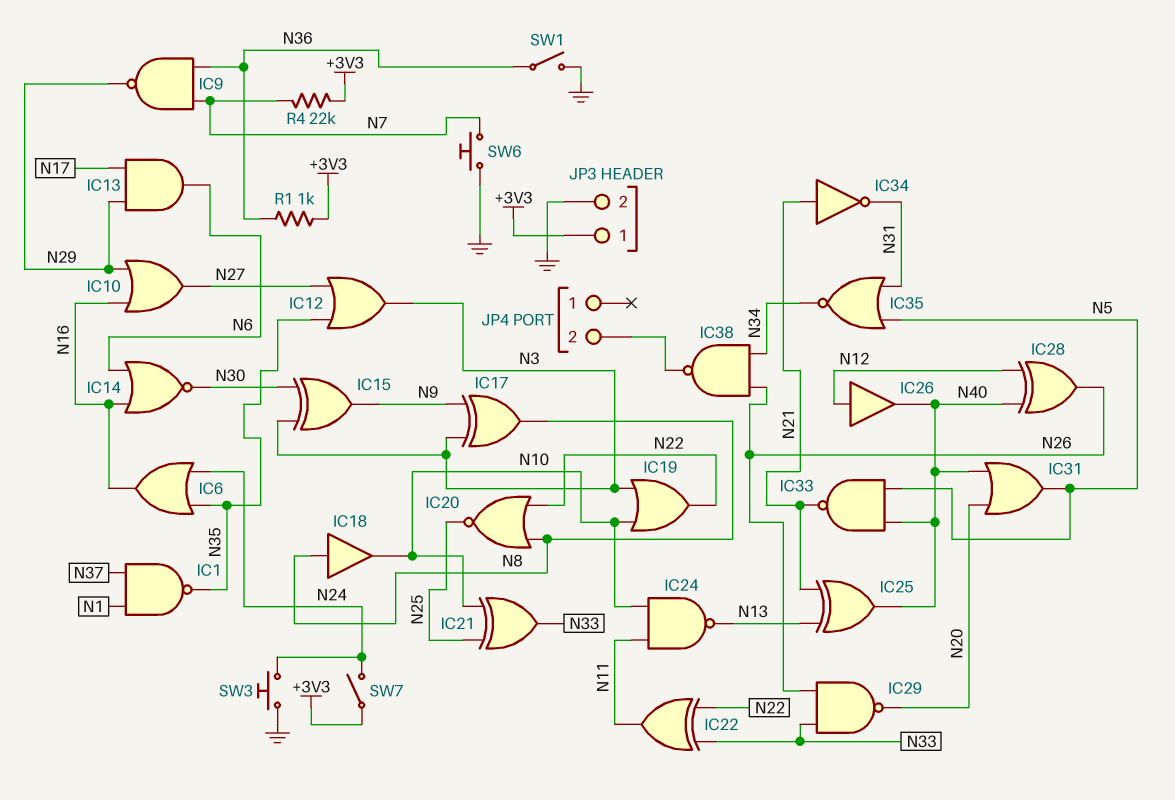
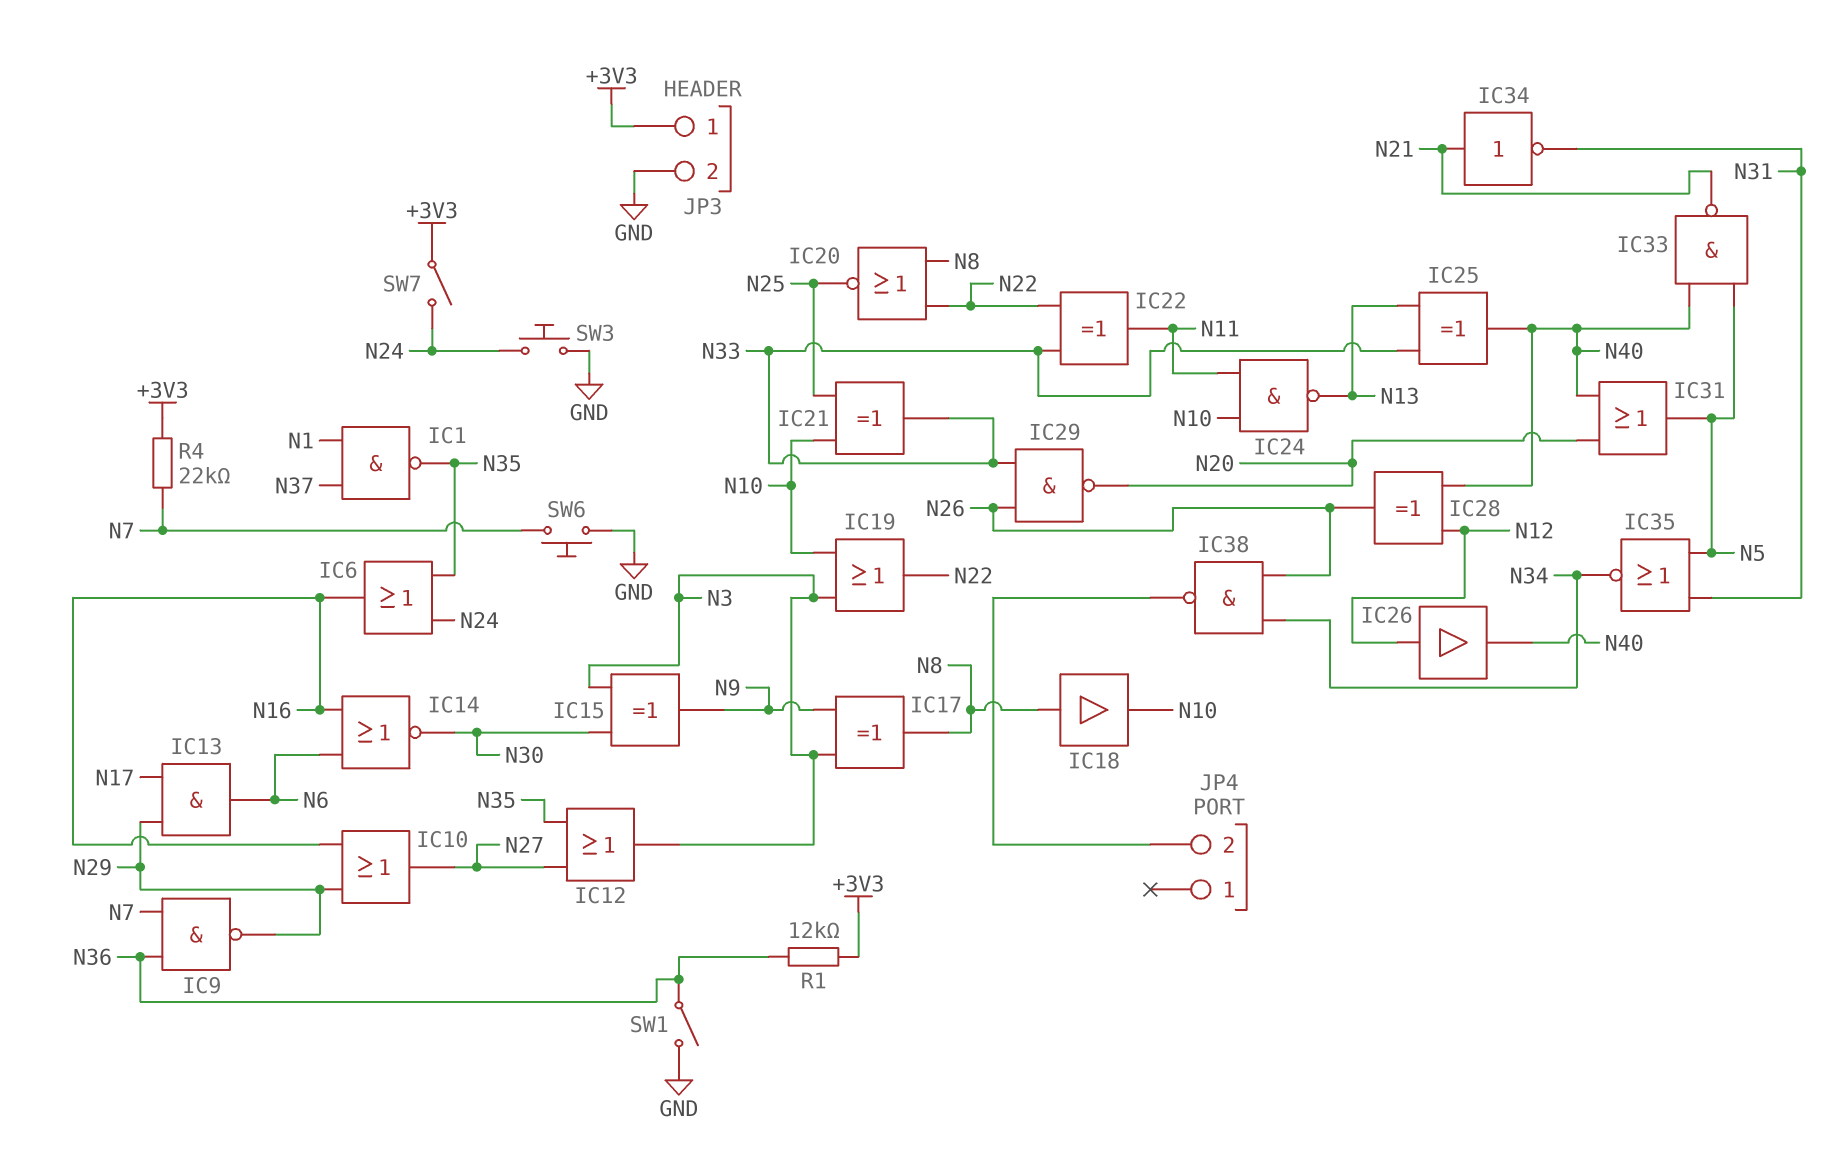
IC25: XOR (in N13, in N21, out N40) -> XOR (in N13, in N33, out N40)
R1: 1k (+3V3, N36) -> 12k (+3V3, N36)

